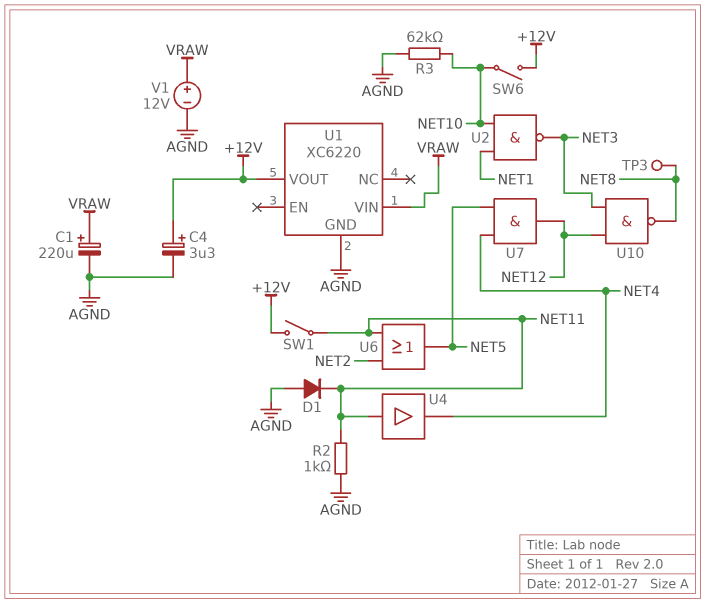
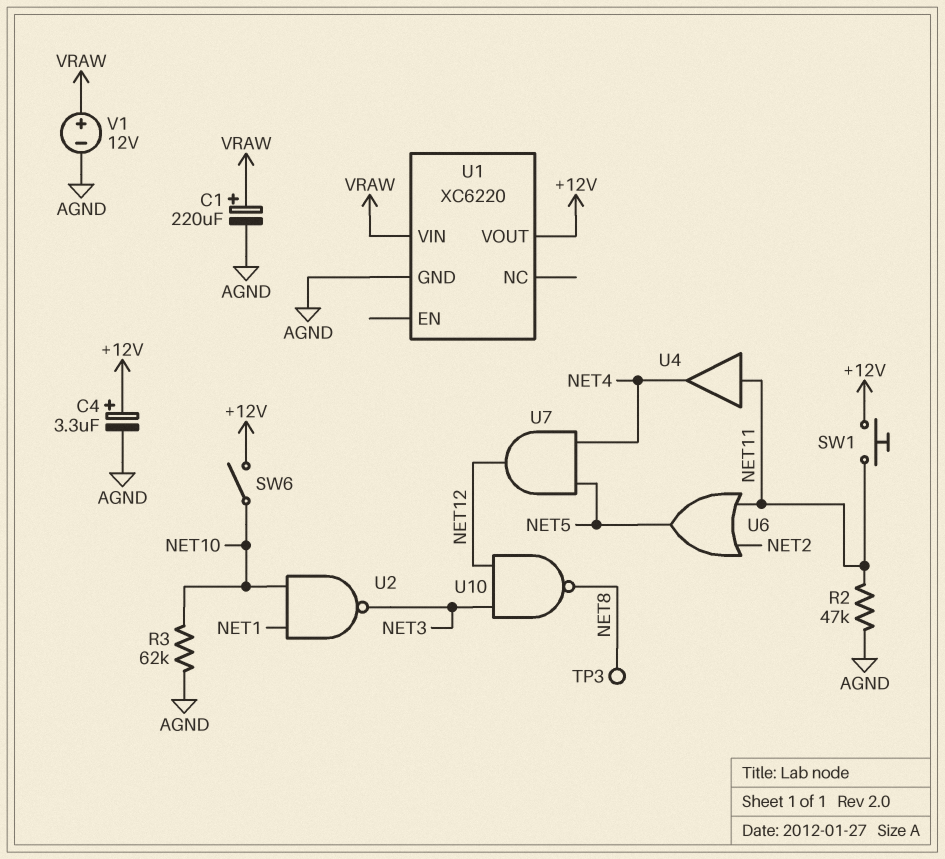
D1: diode (A AGND, K NET11) -> none
R2: 1k (AGND, NET11) -> 47k (AGND, NET11)
SW1: switch (+12V, NET11) -> button (+12V, NET11)

